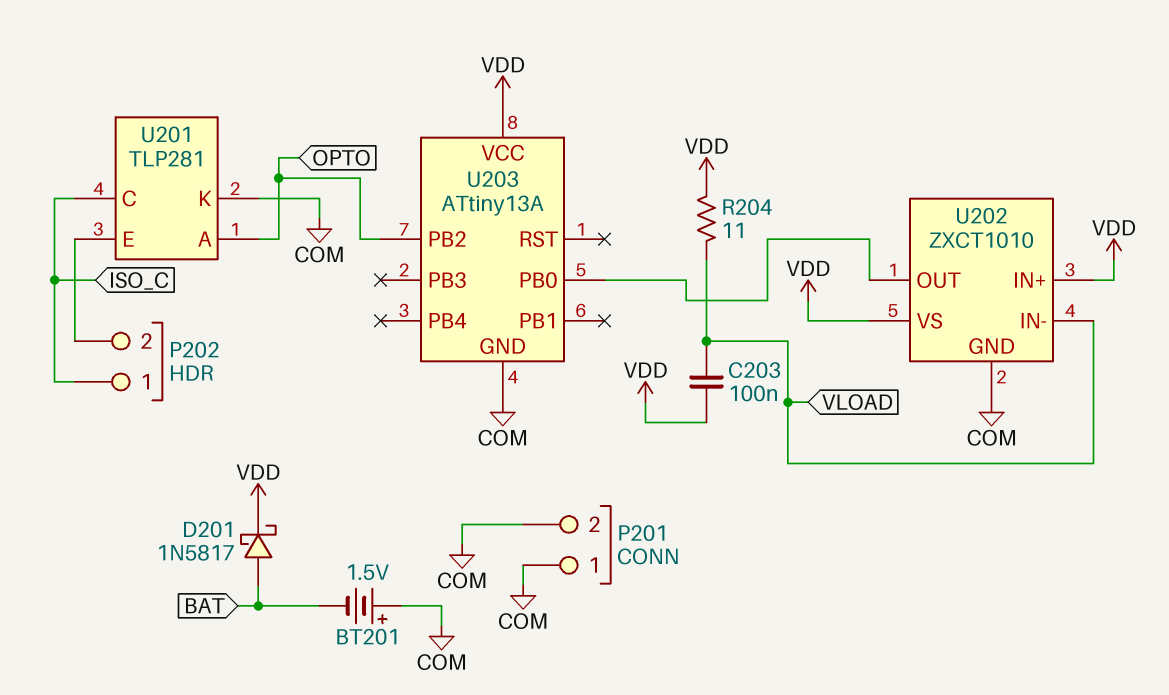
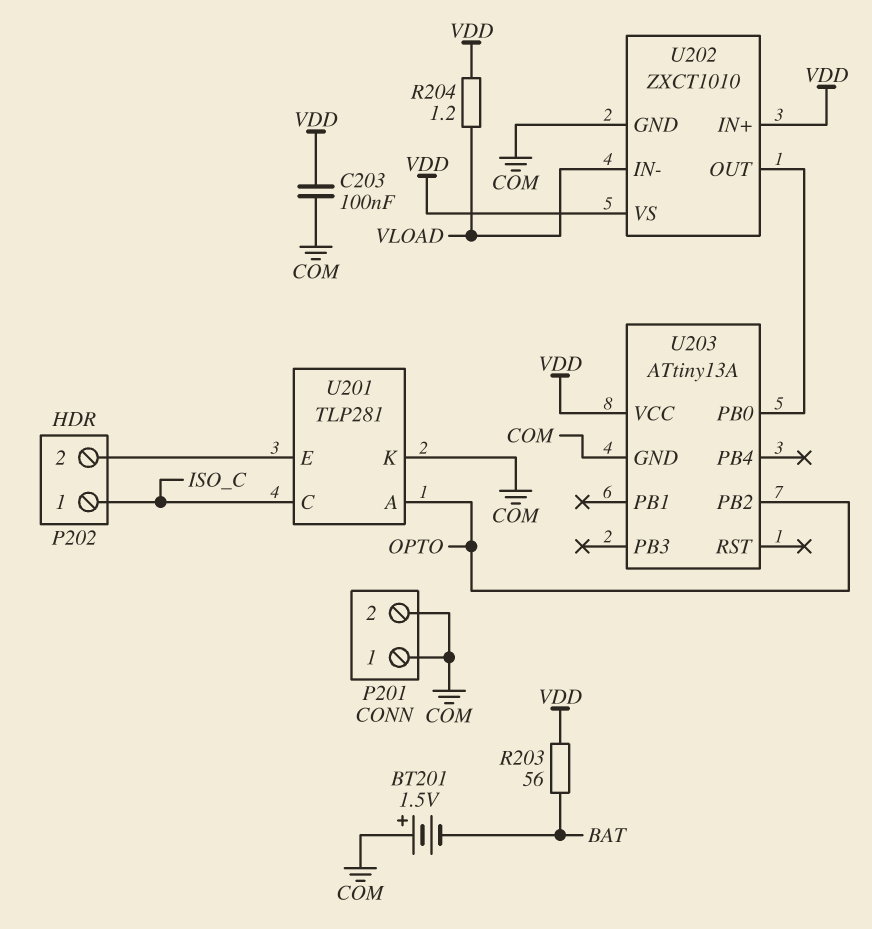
C203: 100nF (VDD, VLOAD) -> 100nF (COM, VDD)
D201: schottky 1N5817 (A BAT, K VDD) -> none
R203: none -> 56 (BAT, VDD)
R204: 11 (VDD, VLOAD) -> 1.2 (VDD, VLOAD)

